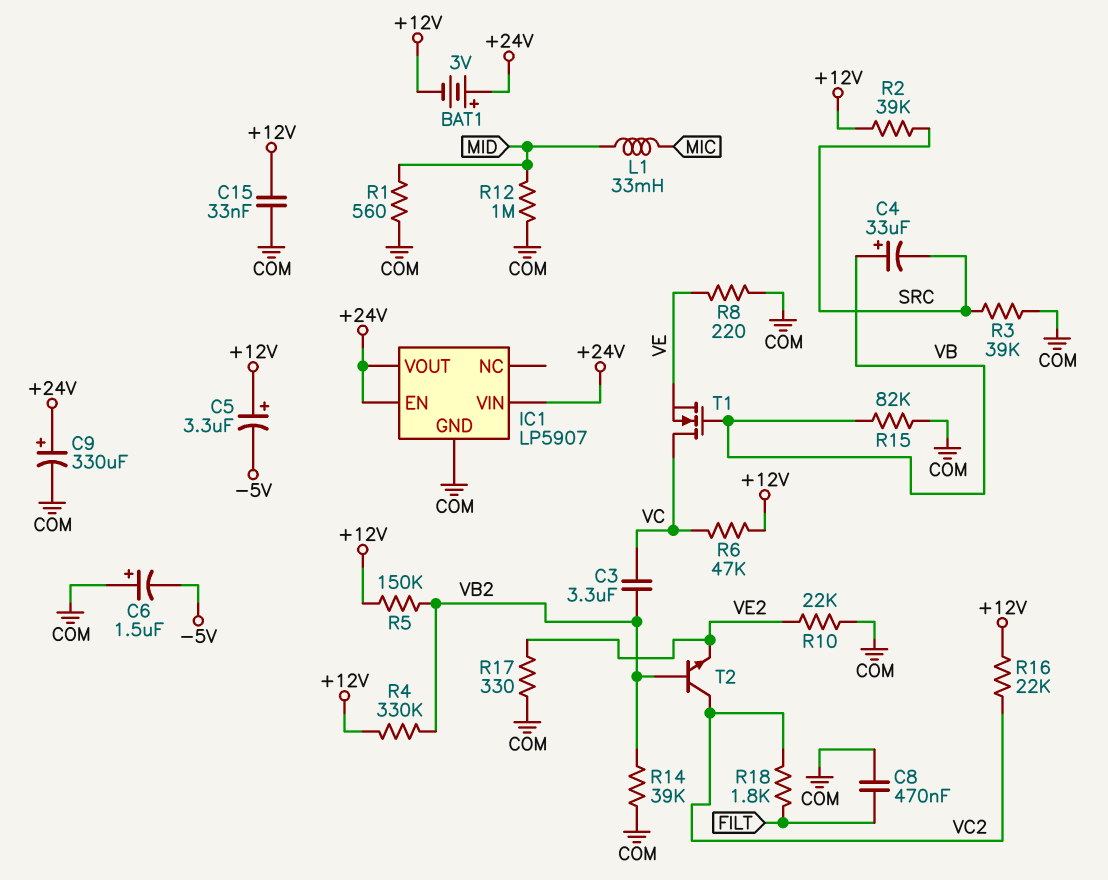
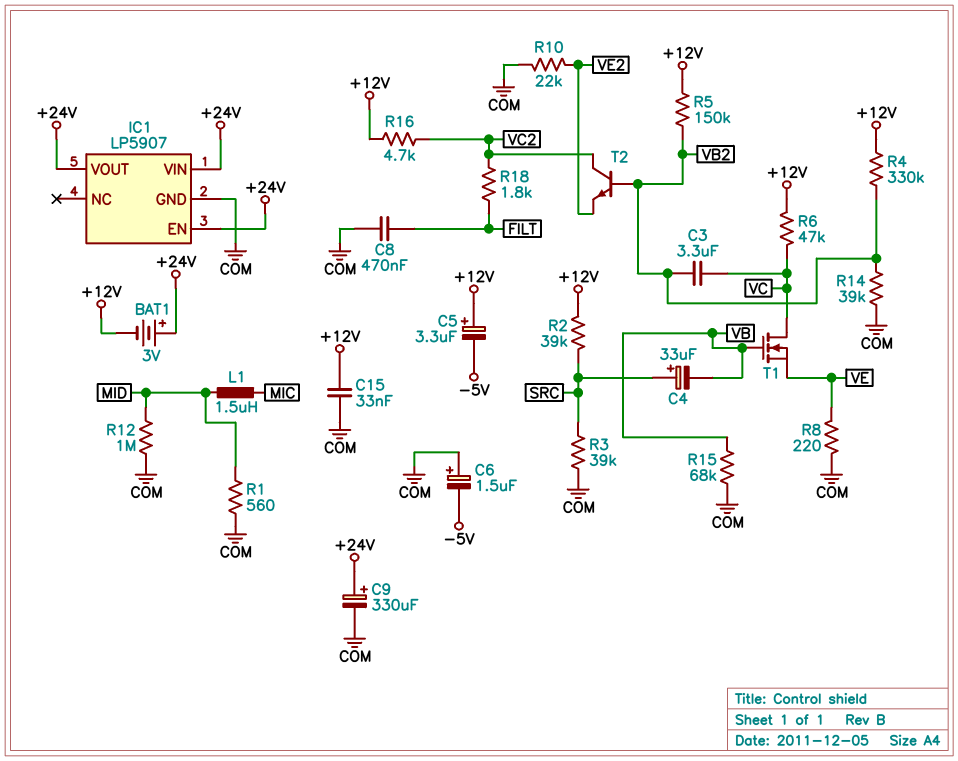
C4: 33uF (plus VB, minus SRC) -> 33uF (plus SRC, minus VB)
L1: 33mH (MIC, MID) -> 1.5uH (MIC, MID)
R15: 82k (COM, VB) -> 68k (COM, VB)
R16: 22k (+12V, VC2) -> 4.7k (+12V, VC2)
R17: 330 (COM, VE2) -> none

